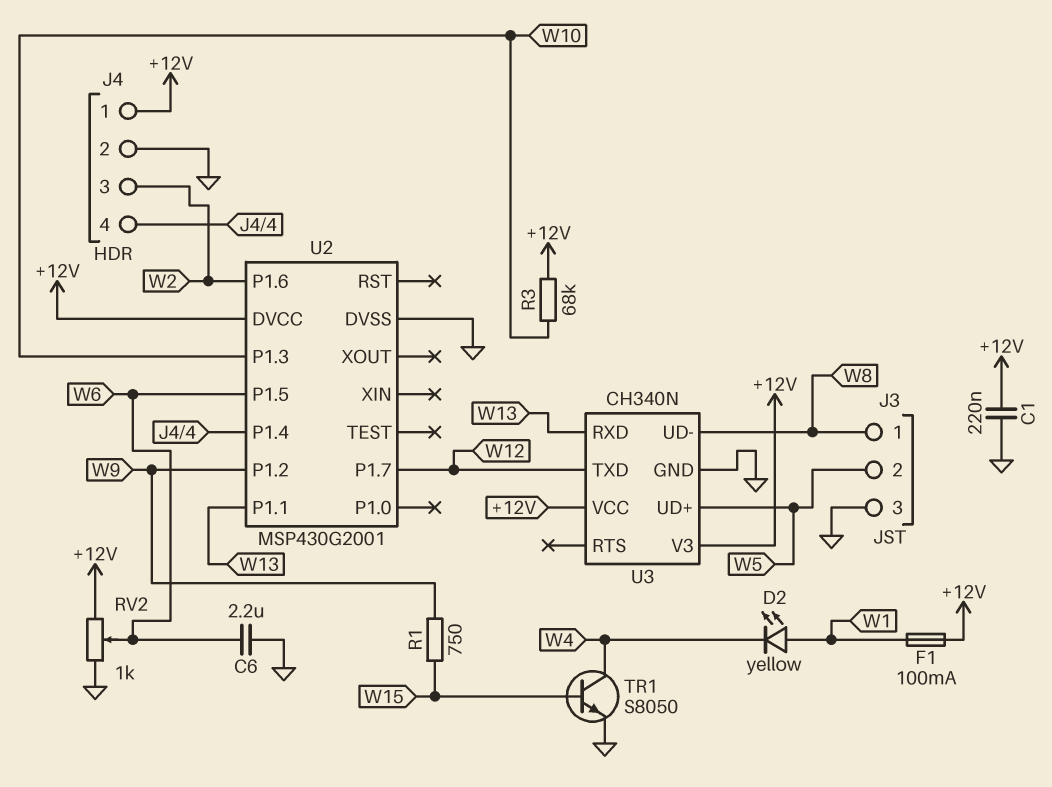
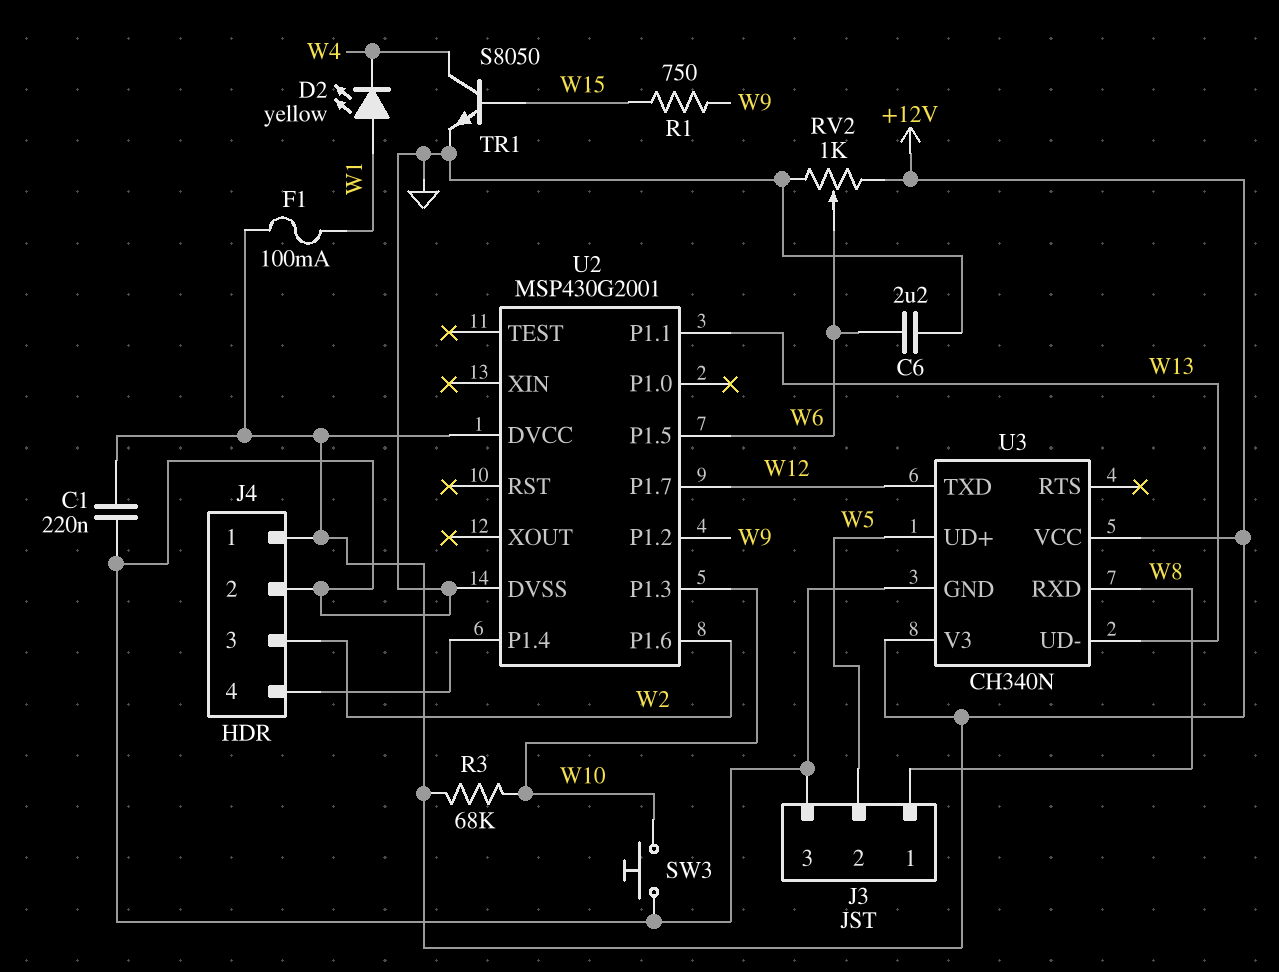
SW3: none -> button (GND, W10)
U3 pin RXD: W13 -> W8
U3 pin UD-: W8 -> W13

